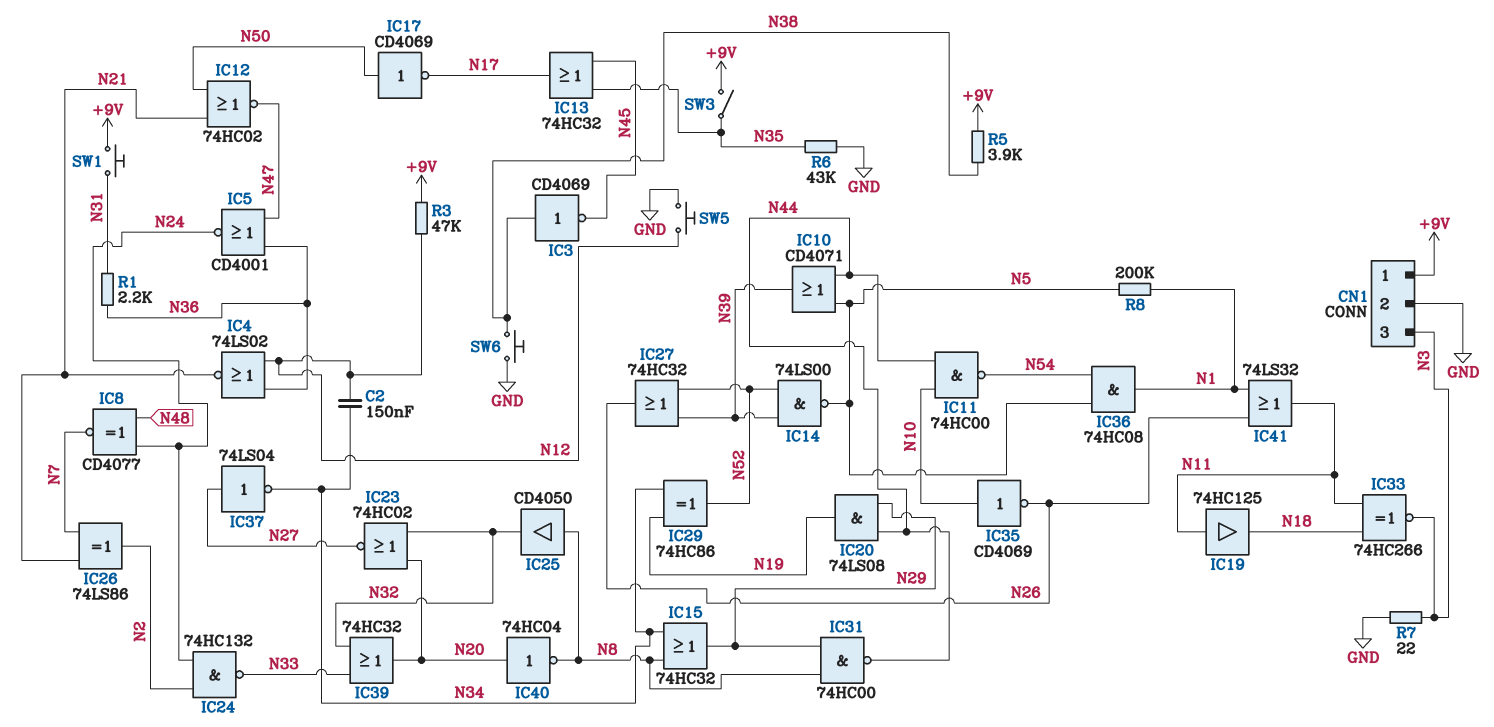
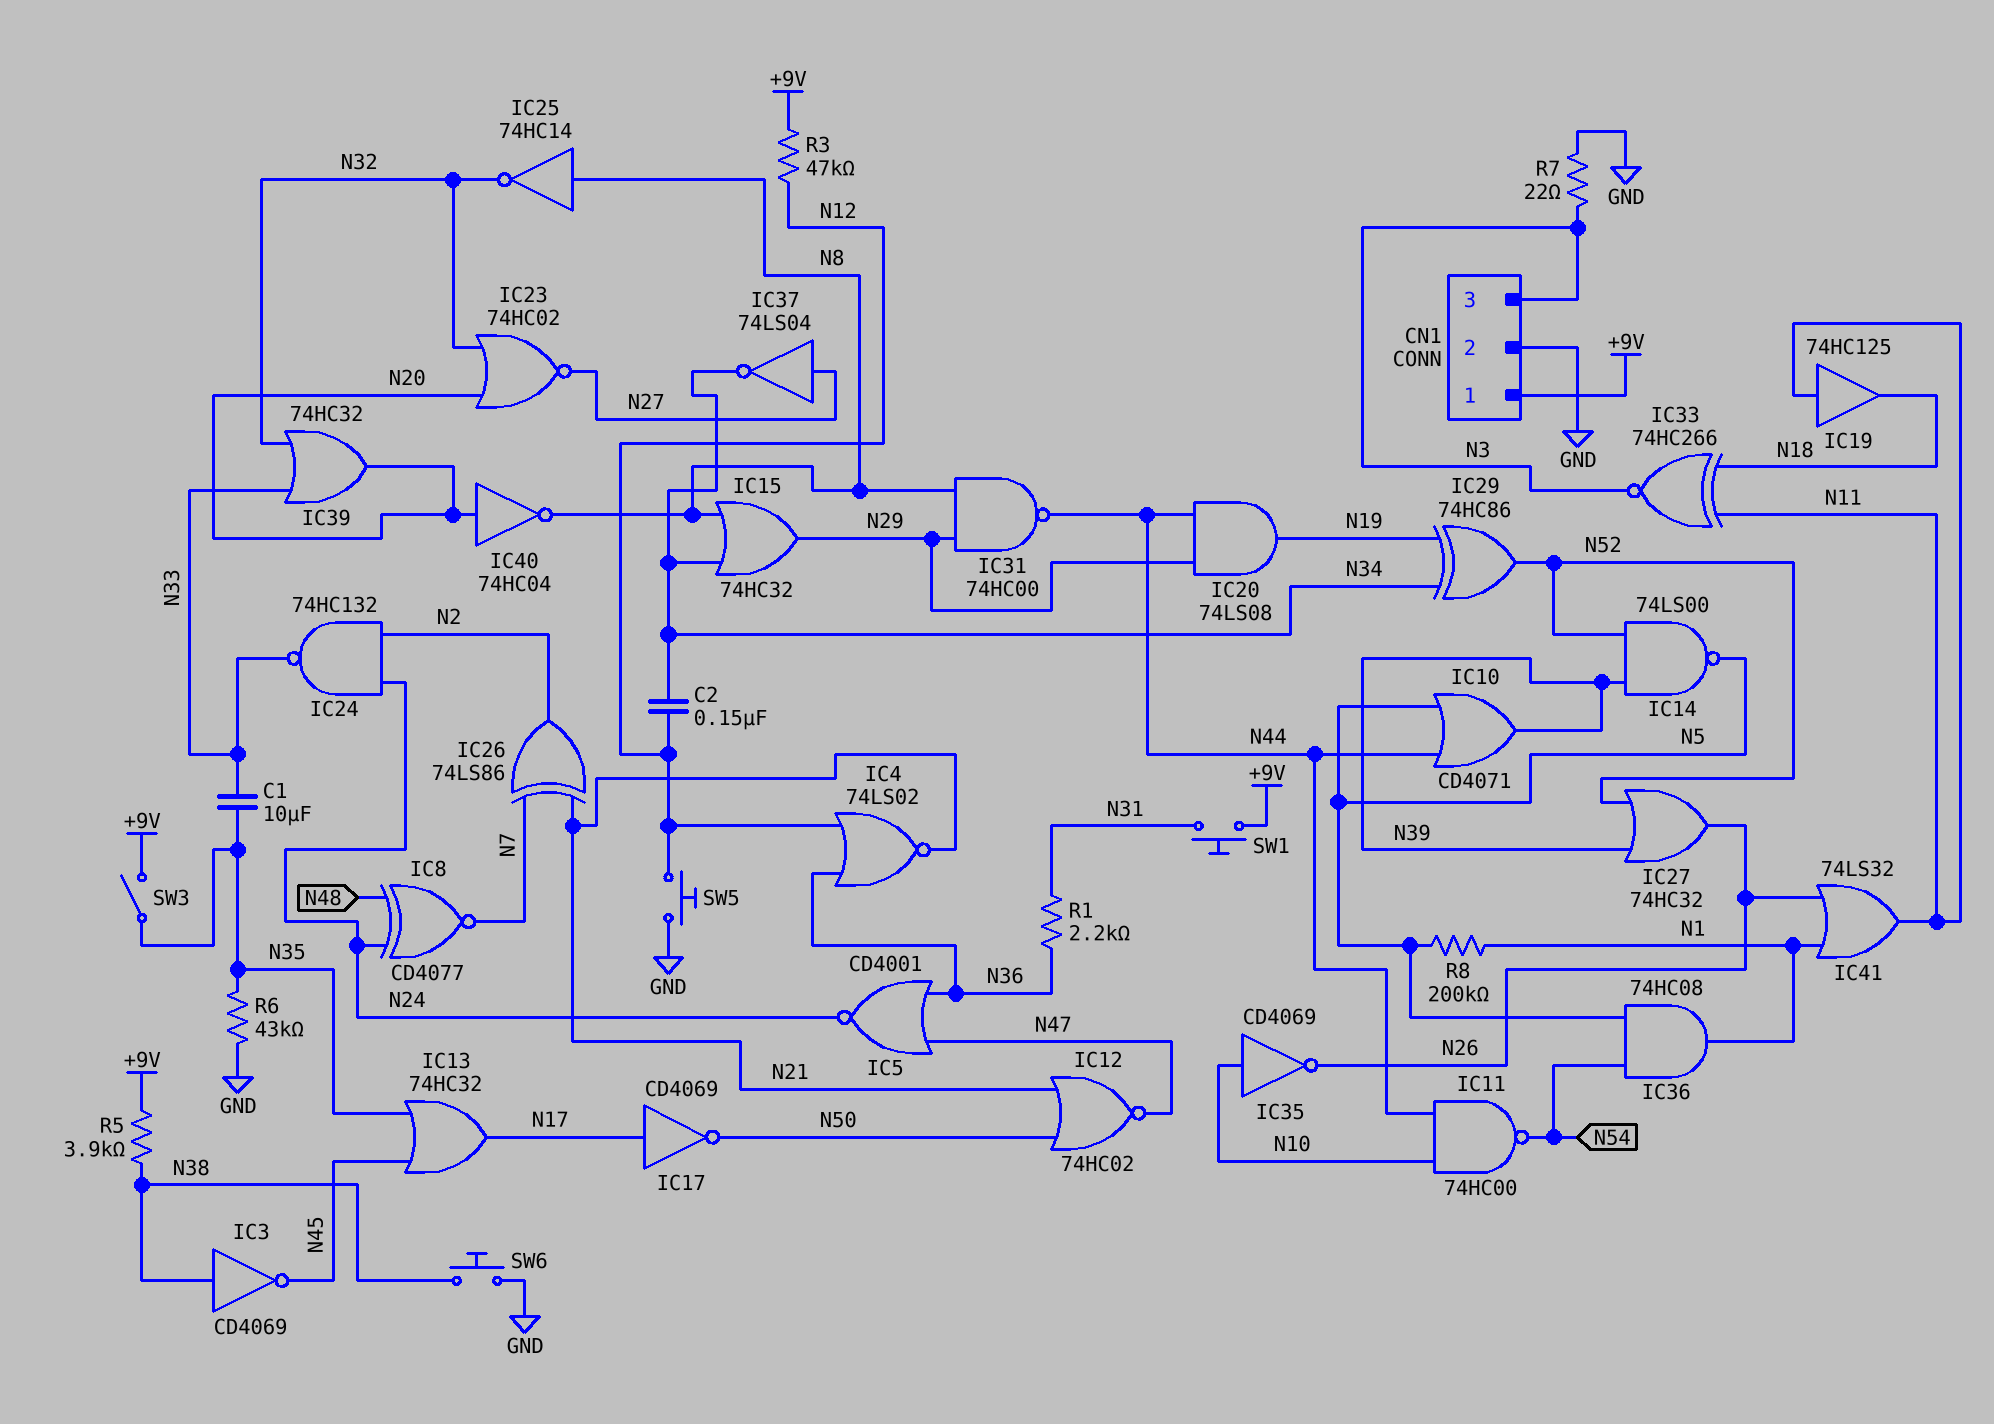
C1: none -> 10uF (N33, N35)
IC17: NOT CD4069 (in N50, out N17) -> NOT CD4069 (in N17, out N50)
IC25: buffer CD4050 (in N8, out N32) -> NOT 74HC14 (in N8, out N32)

